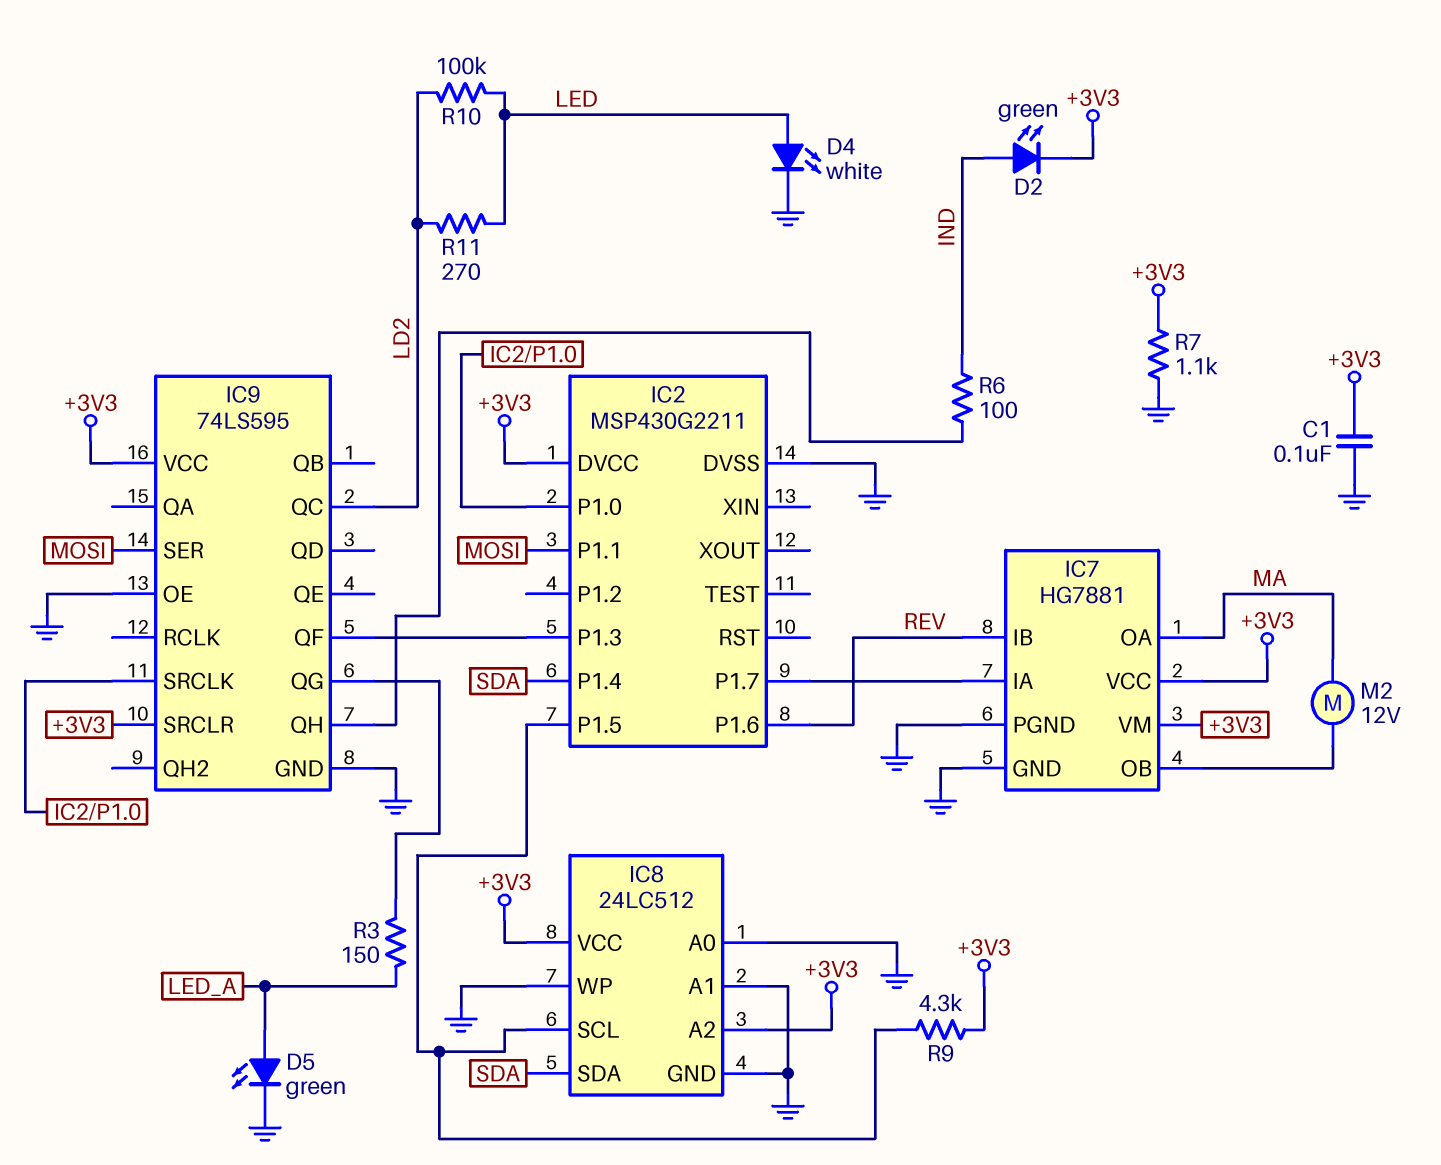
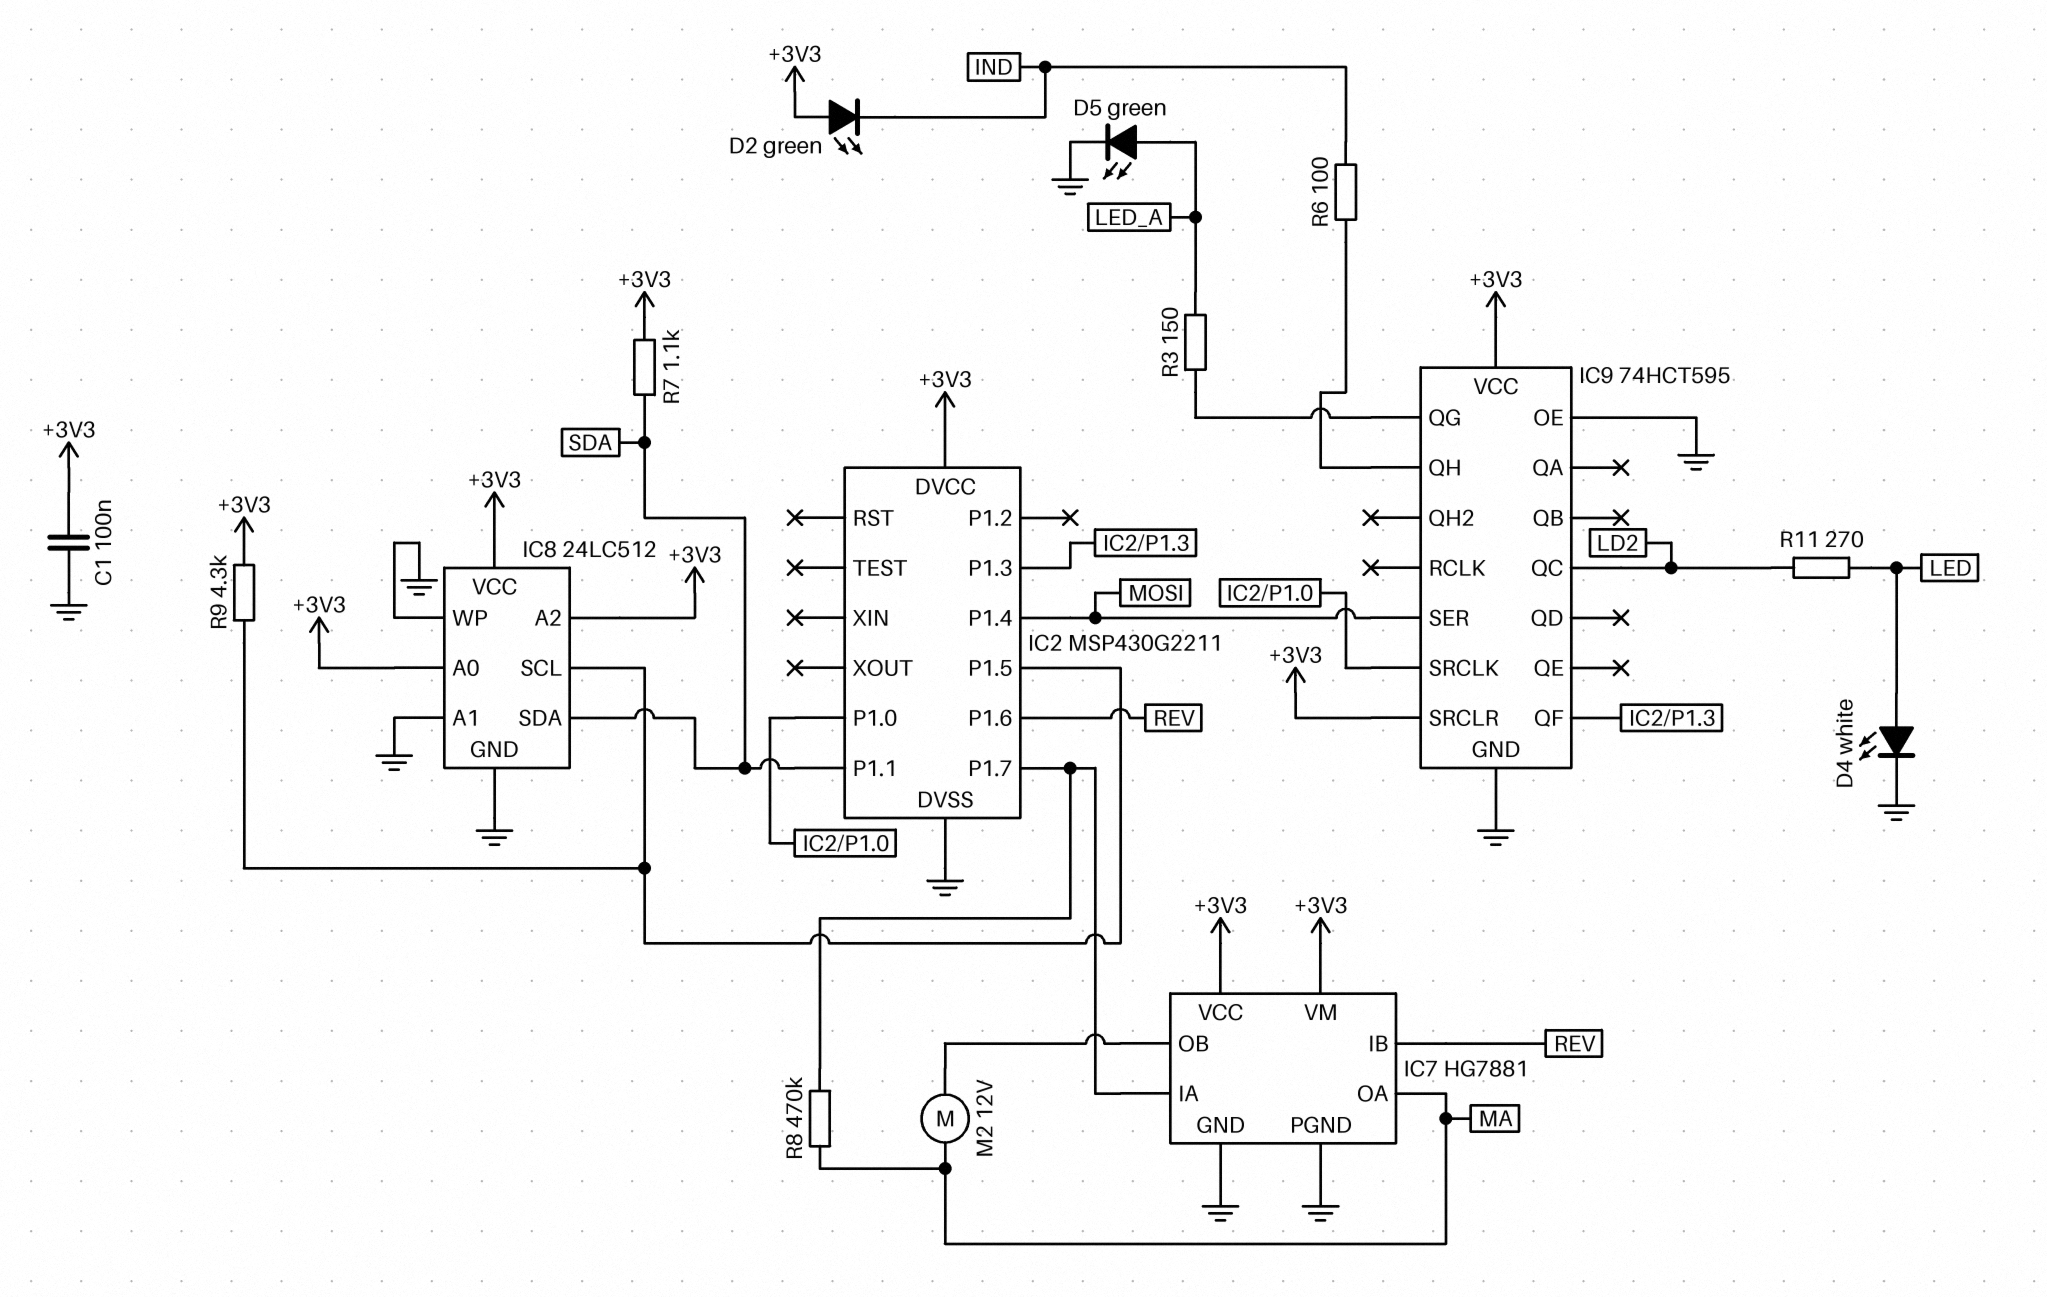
D2: LED green (A IND, K +3V3) -> LED green (A +3V3, K IND)
IC2 pin P1.1: MOSI -> SDA
IC2 pin P1.4: SDA -> MOSI
IC8 pin A0: GND -> +3V3
IC9: 74LS595 -> 74HCT595
R7: 1.1k (+3V3, GND) -> 1.1k (+3V3, SDA)
R8: none -> 470k (IC2/P1.7, MA)
R10: 100k (LD2, LED) -> none

